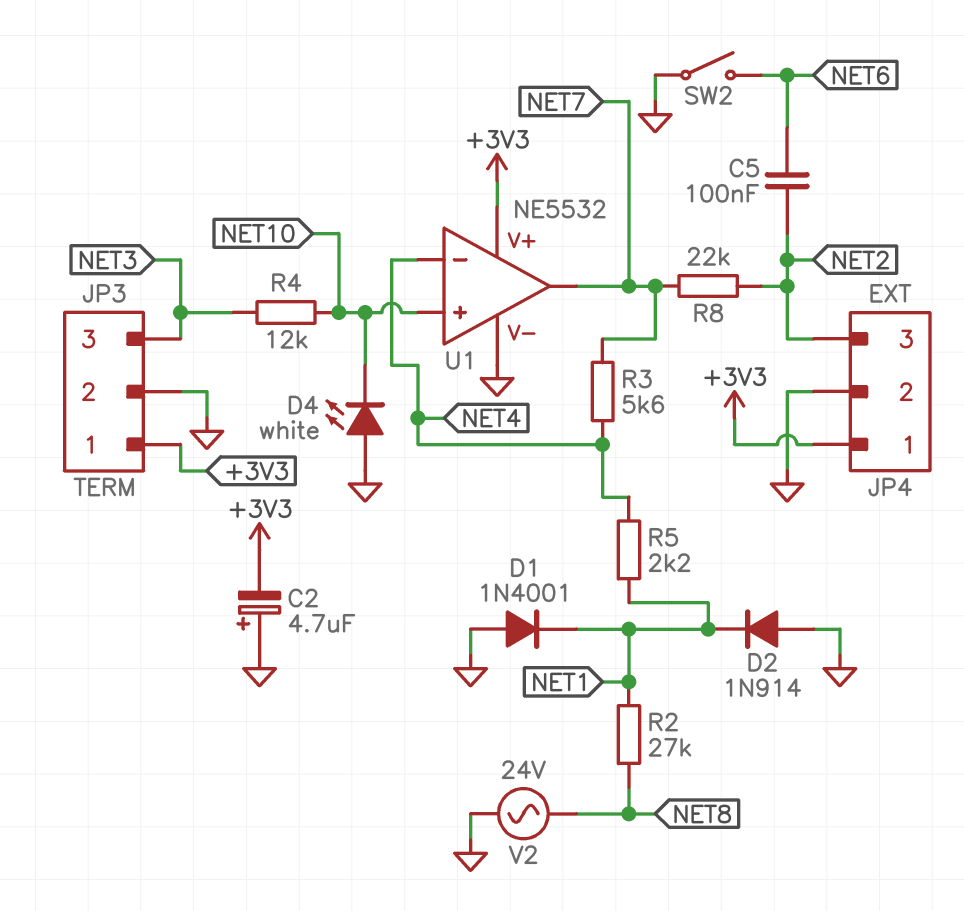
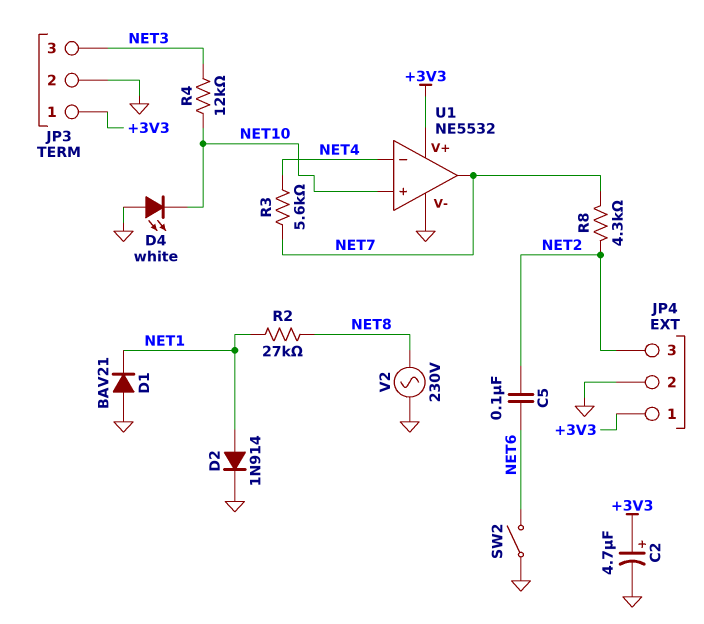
C2: 4.7uF (plus GND, minus +3V3) -> 4.7uF (plus +3V3, minus GND)
D1: diode 1N4001 (A GND, K NET1) -> diode BAV21 (A GND, K NET1)
D2: diode 1N914 (A GND, K NET1) -> diode 1N914 (A NET1, K GND)
R5: 2.2k (NET1, NET4) -> none
R8: 22k (NET2, NET7) -> 4.3k (NET2, NET7)
V2: AC 24V (GND, NET8) -> AC 230V (GND, NET8)

